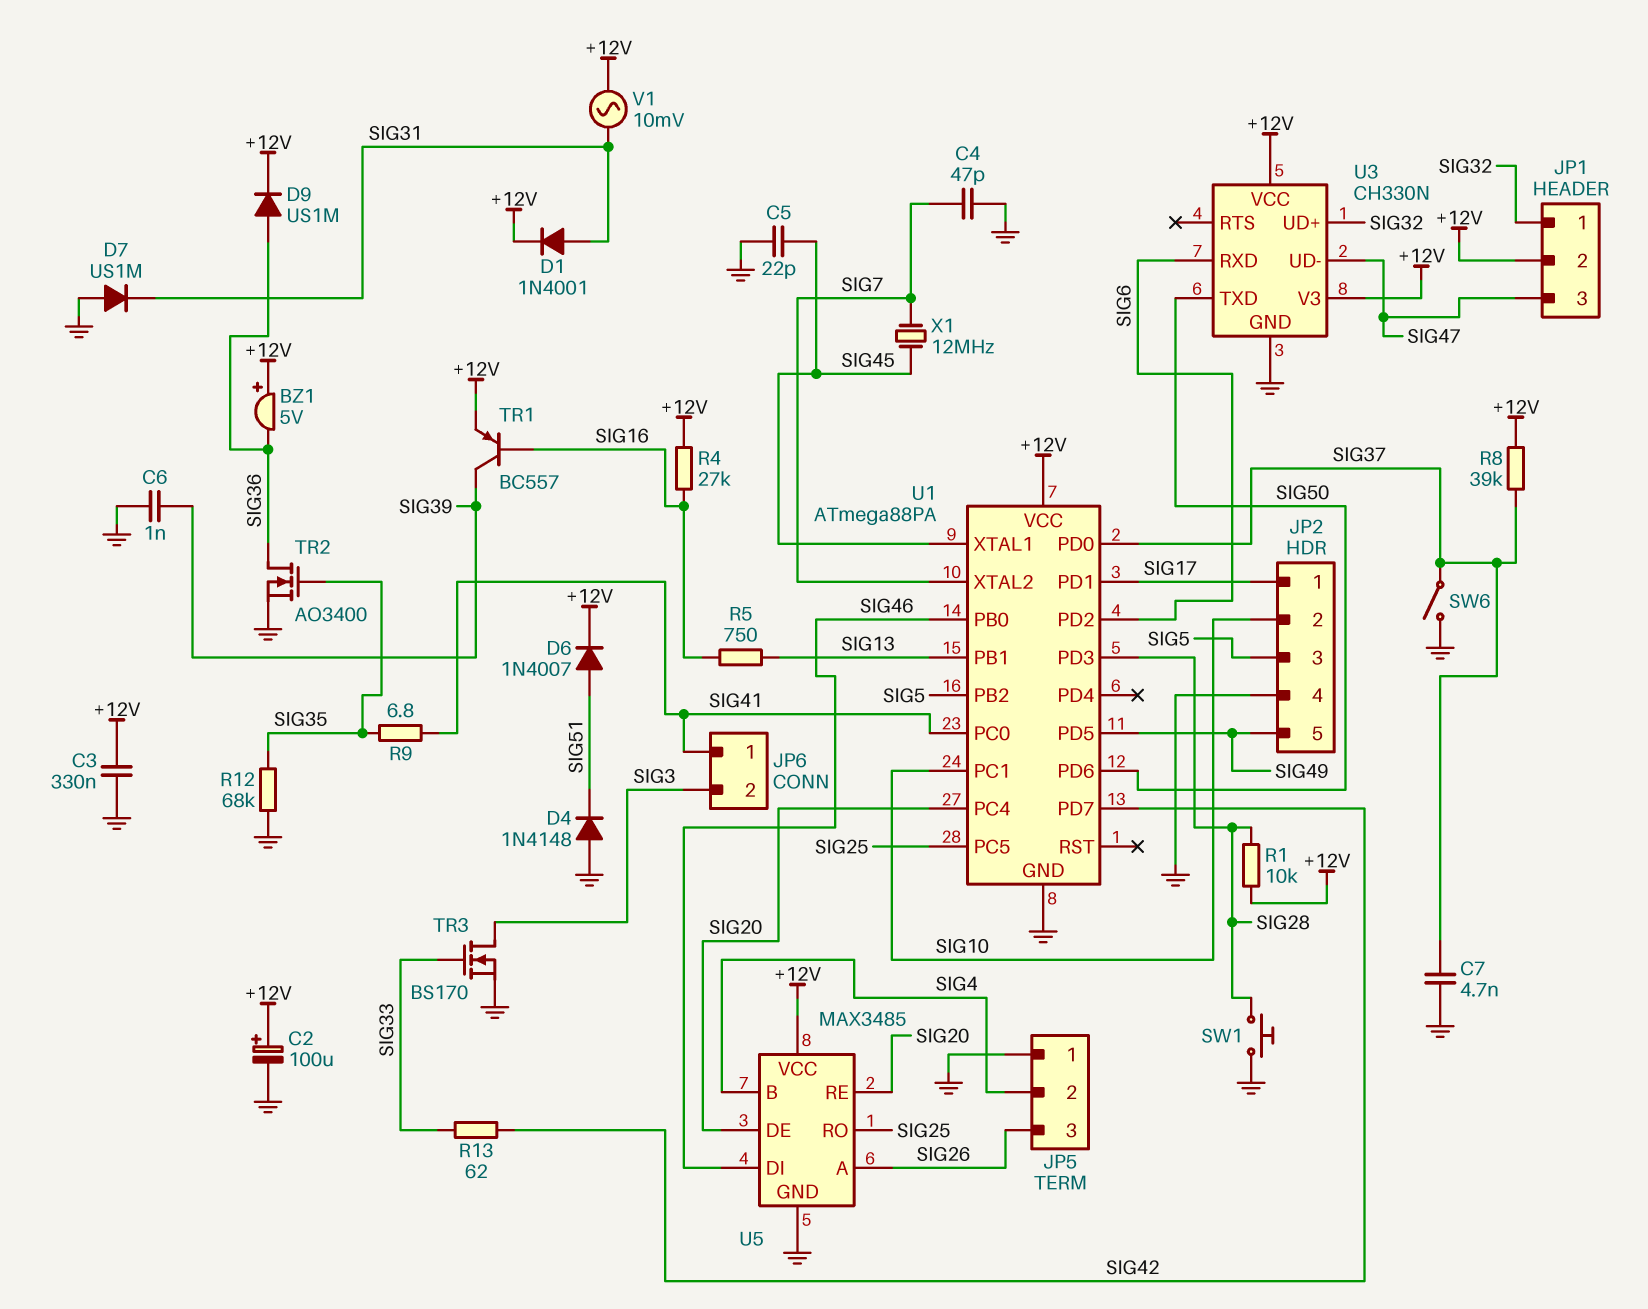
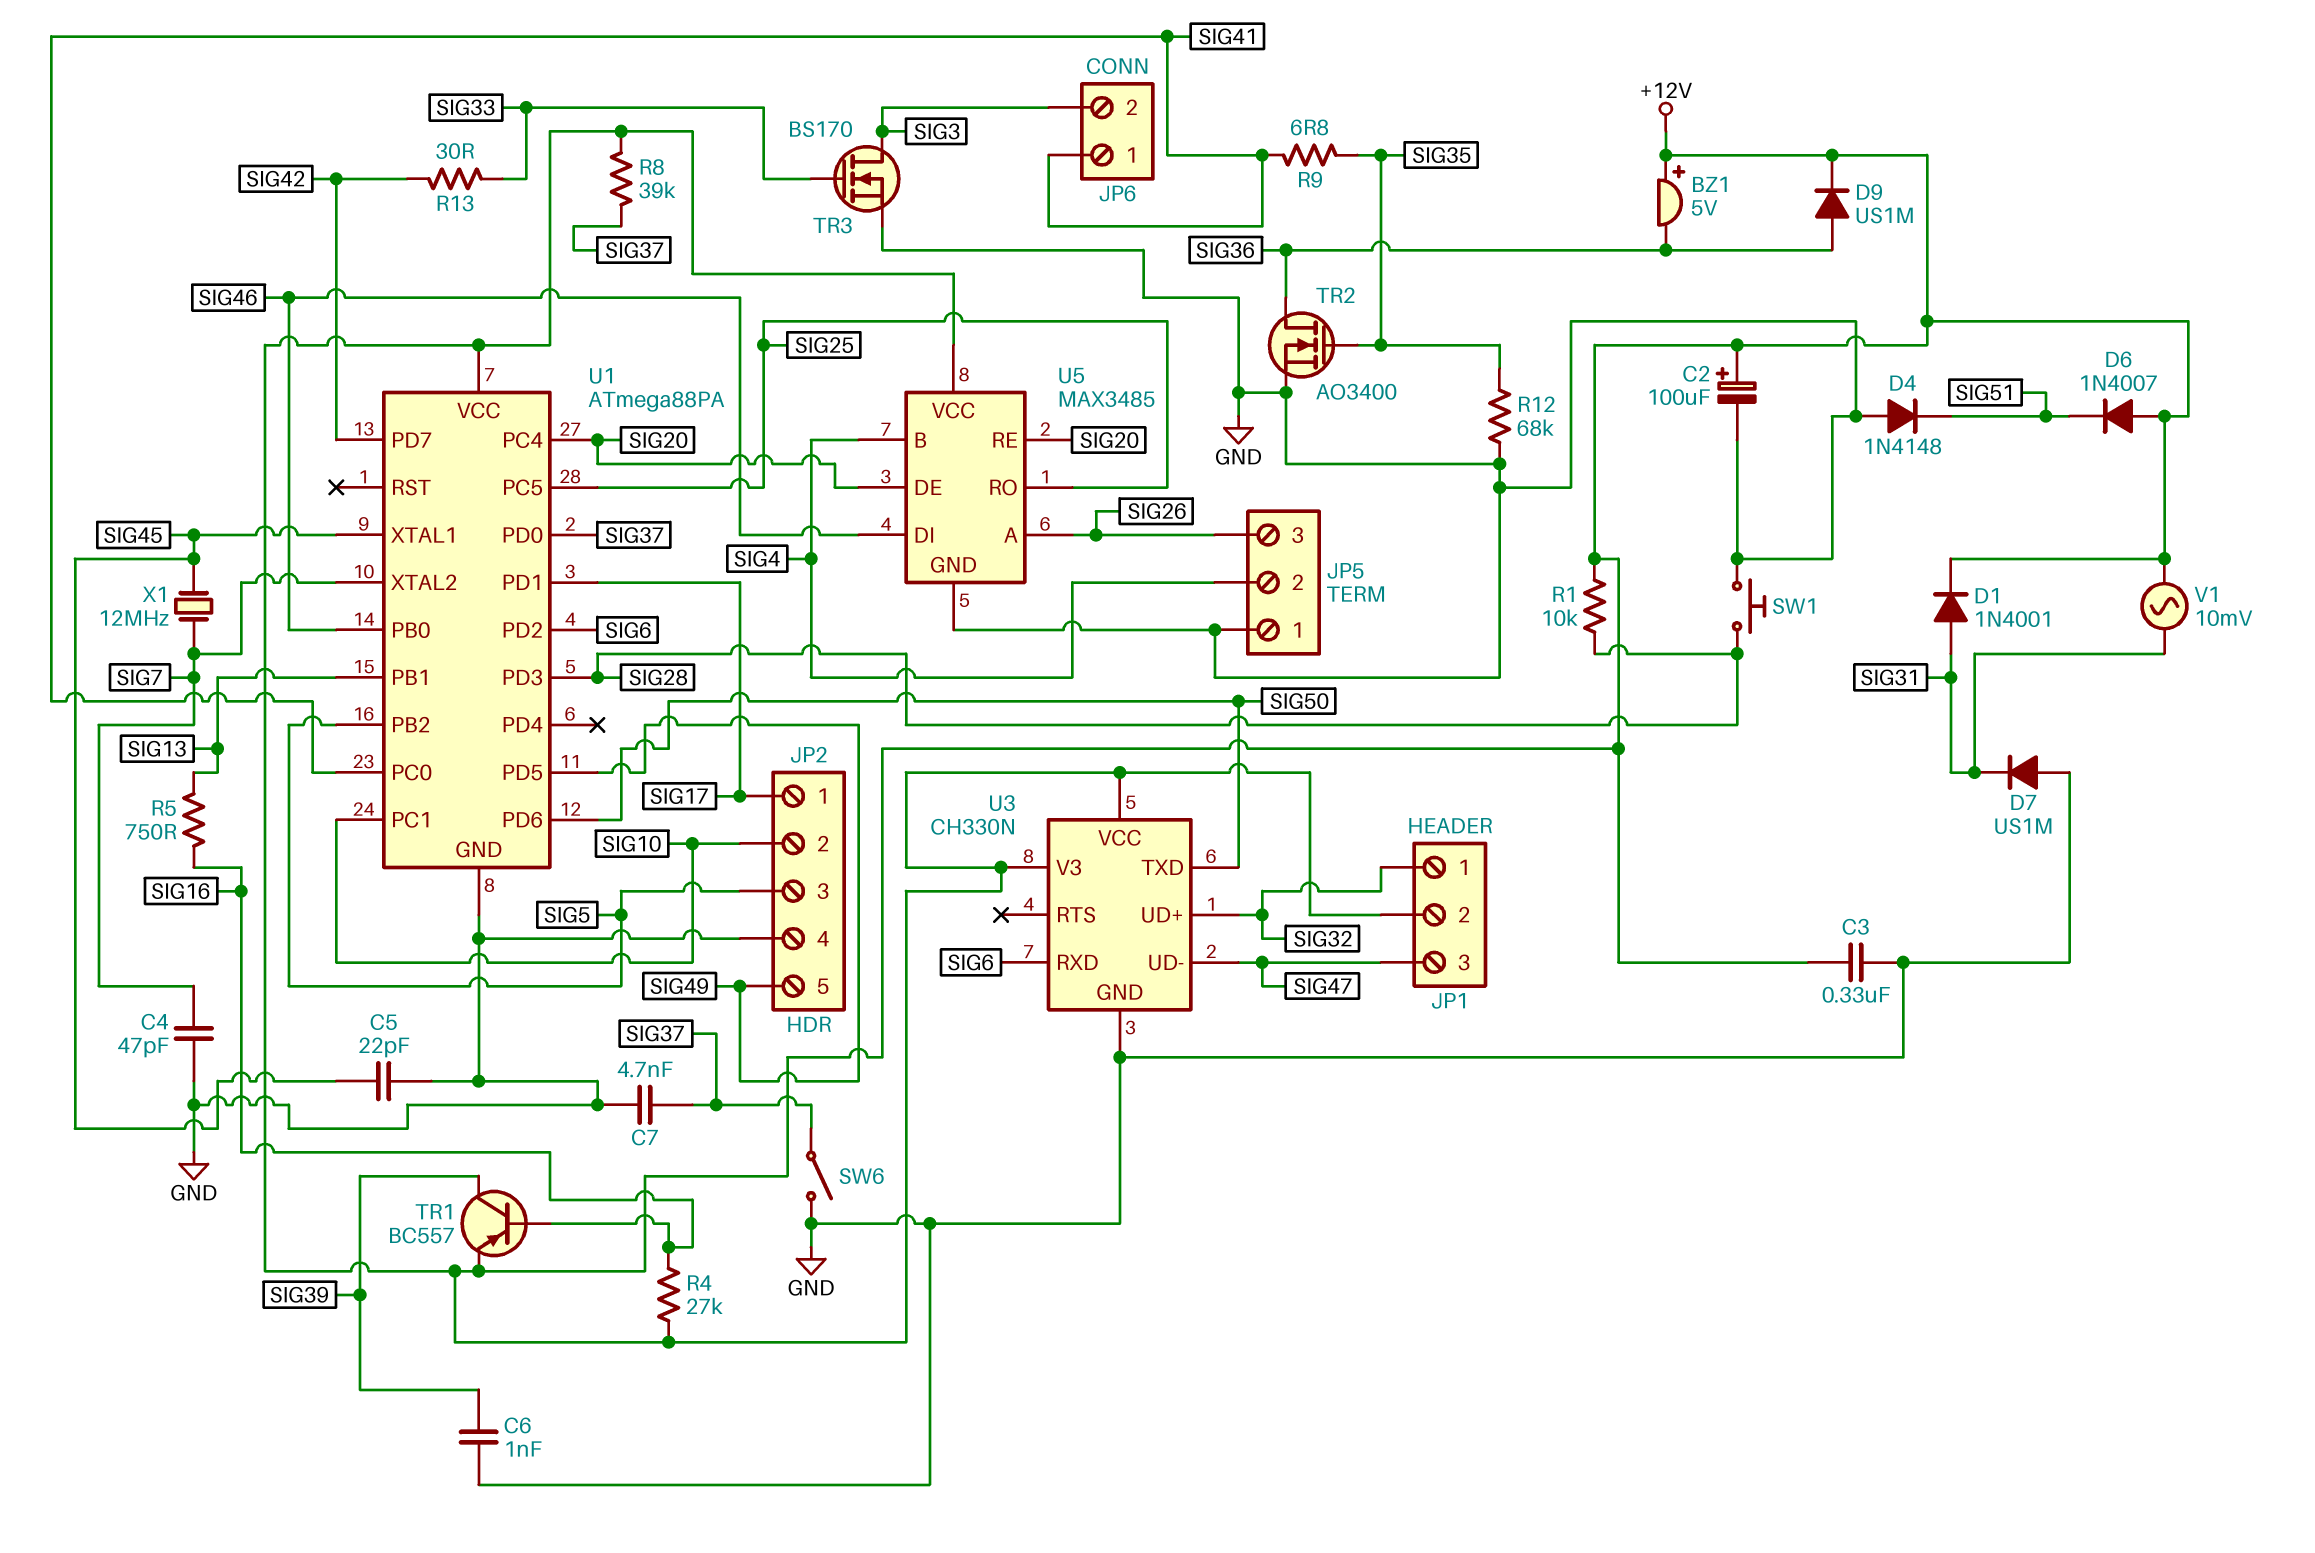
D6: diode 1N4007 (A SIG51, K +12V) -> diode 1N4007 (A +12V, K SIG51)
R13: 62 (SIG33, SIG42) -> 30 (SIG33, SIG42)

